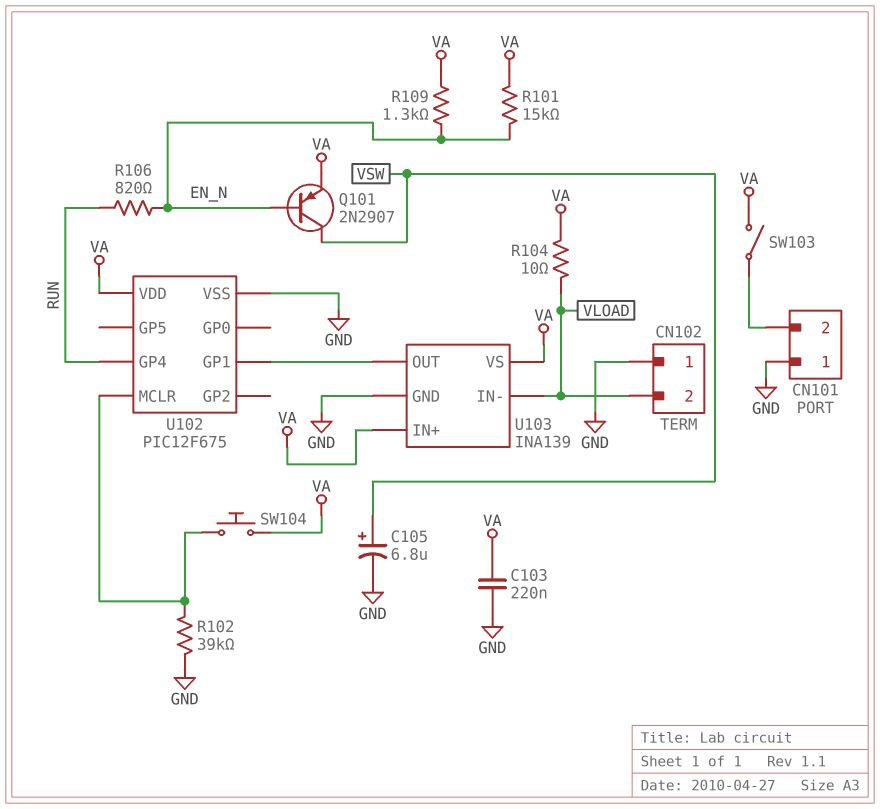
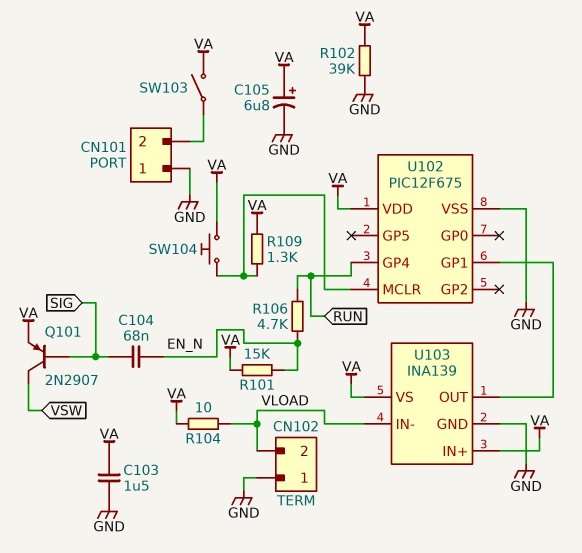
C103: 220nF (GND, VA) -> 1.5uF (GND, VA)
C104: none -> 68nF (EN_N, SIG)
C105: 6.8uF (plus VSW, minus GND) -> 6.8uF (plus VA, minus GND)
Q101: PNP 2N2907 (B EN_N, C VSW, E VA) -> PNP 2N2907 (B SIG, C VSW, E VA)
R102: 39k (GND, U102/MCLR) -> 39k (GND, VA)
R106: 820 (EN_N, RUN) -> 4.7k (EN_N, RUN)
R109: 1.3k (EN_N, VA) -> 1.3k (U102/MCLR, VA)

